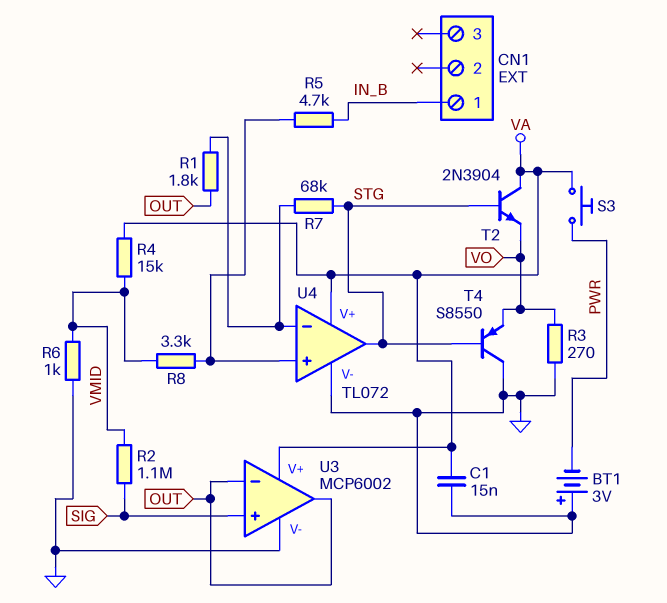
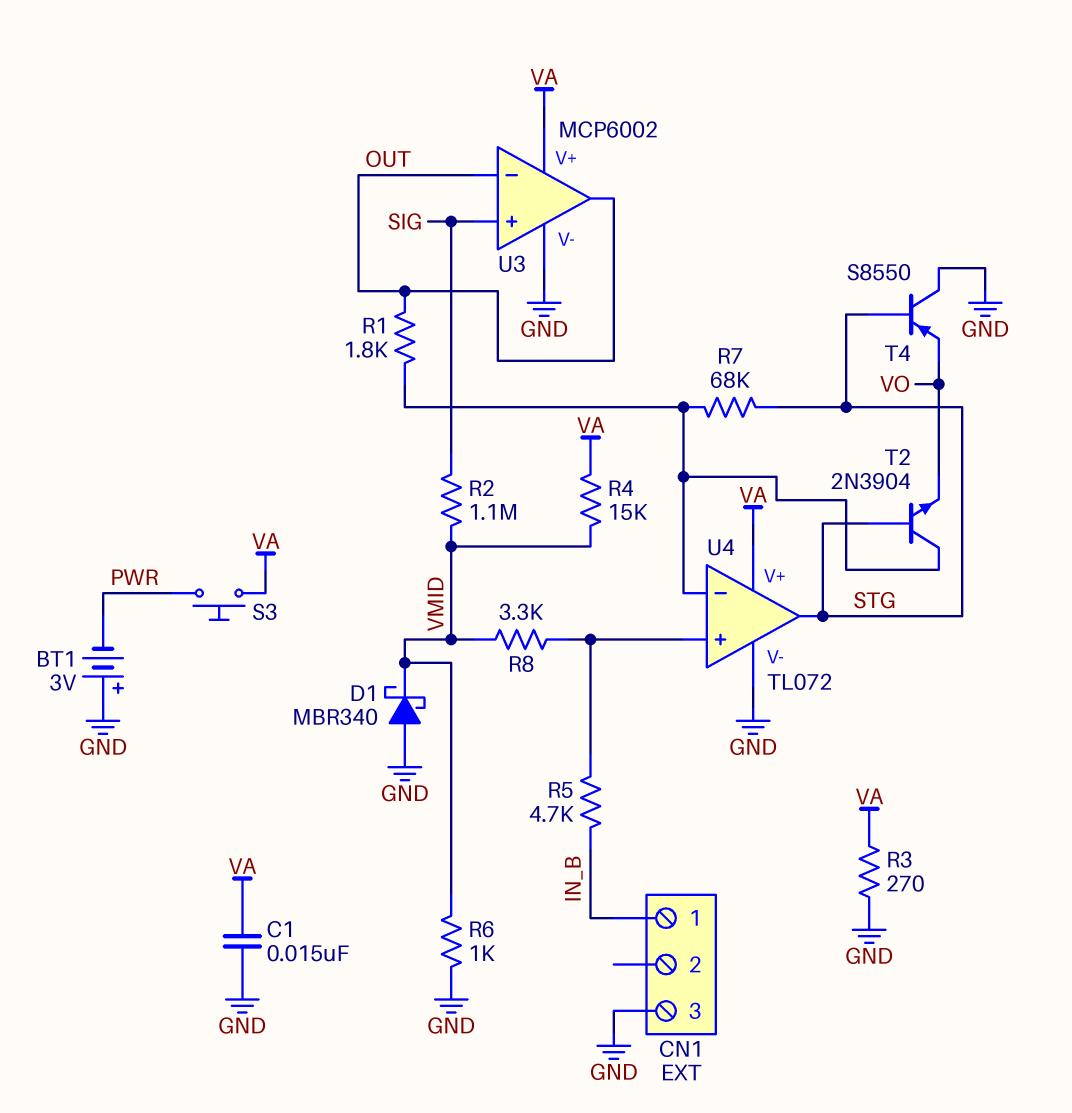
CN1 pin 3: none -> GND
D1: none -> schottky MBR340 (A GND, K VMID)
R3: 270 (GND, VO) -> 270 (GND, VA)
T2: NPN 2N3904 (B STG, C VA, E VO) -> NPN 2N3904 (B STG, C U4/in-, E VO)

